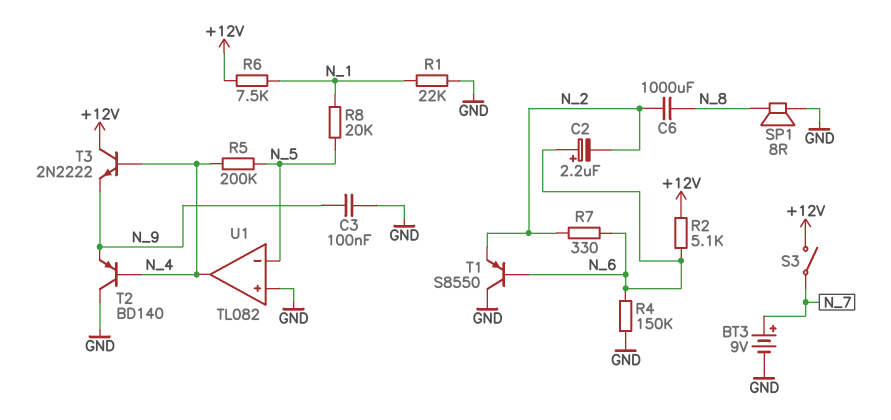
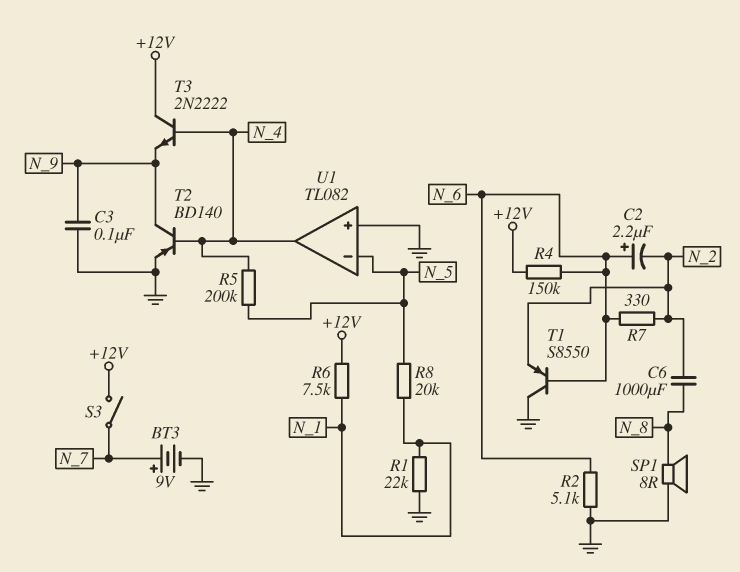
R2: 5.1k (+12V, N_6) -> 5.1k (GND, N_6)
R4: 150k (GND, N_6) -> 150k (+12V, N_6)
T2: PNP BD140 (B N_4, C GND, E N_9) -> PNP BD140 (B N_4, C N_9, E GND)

